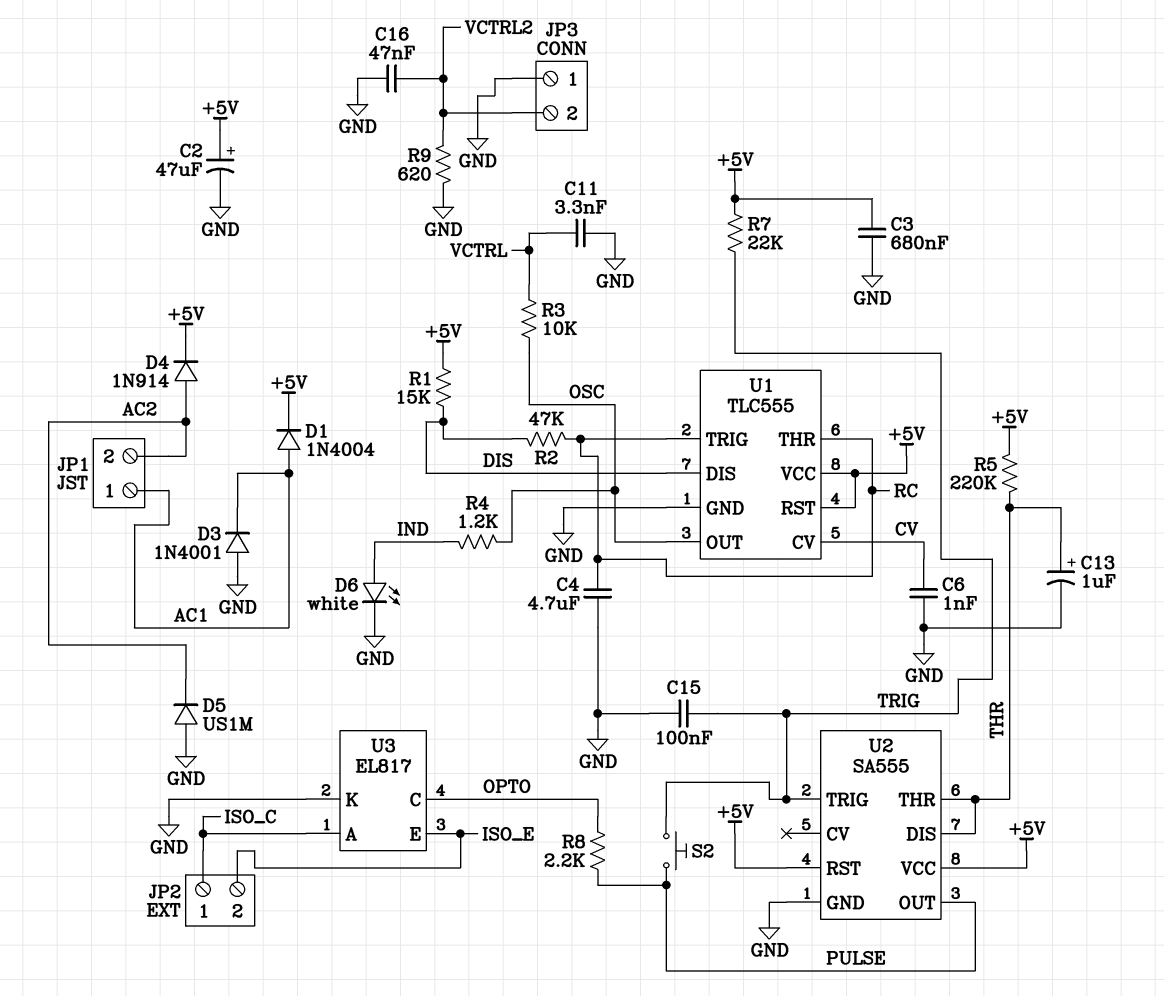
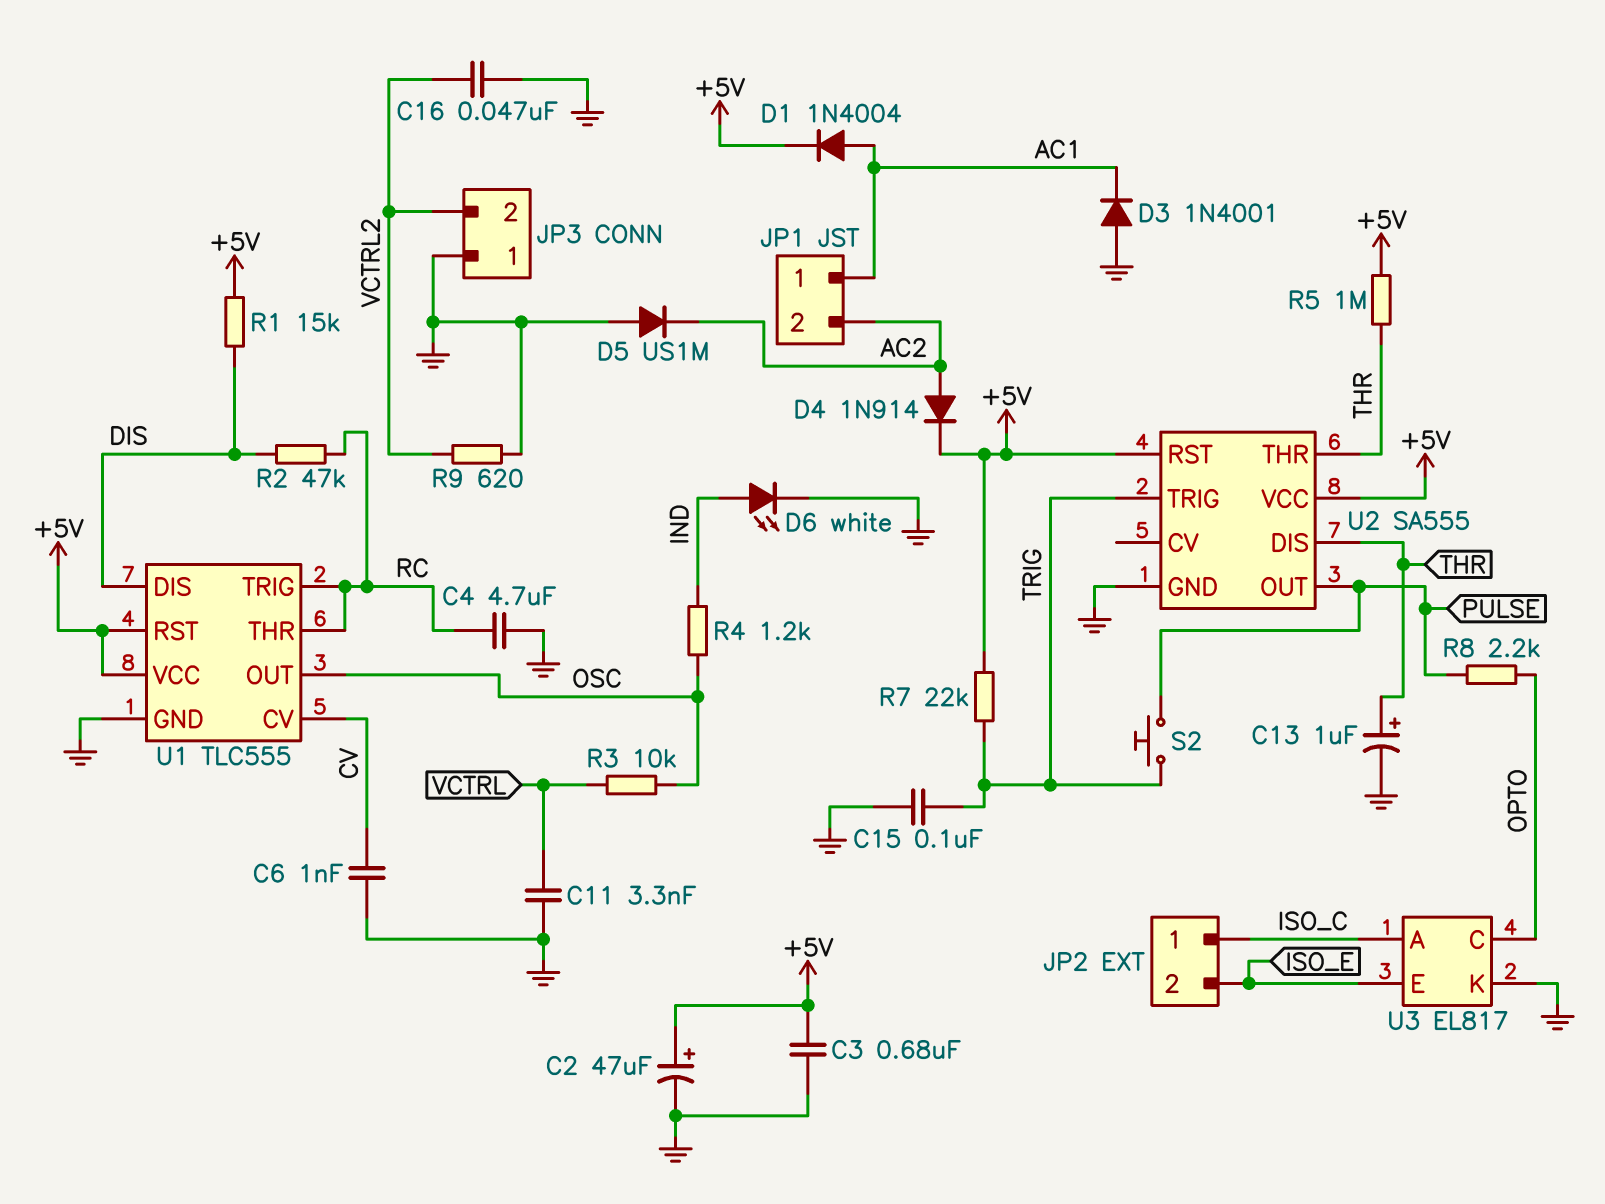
R5: 220k (+5V, THR) -> 1M (+5V, THR)

